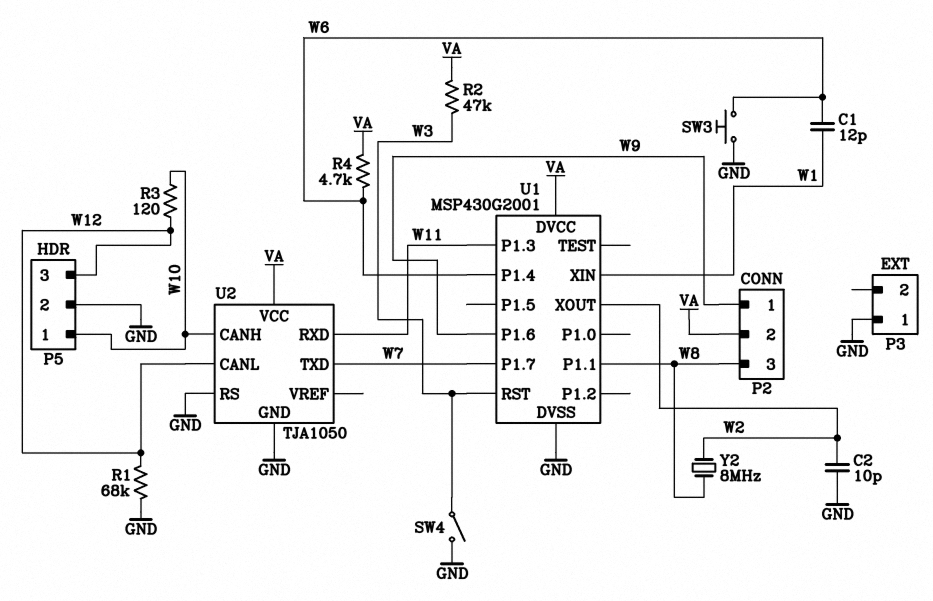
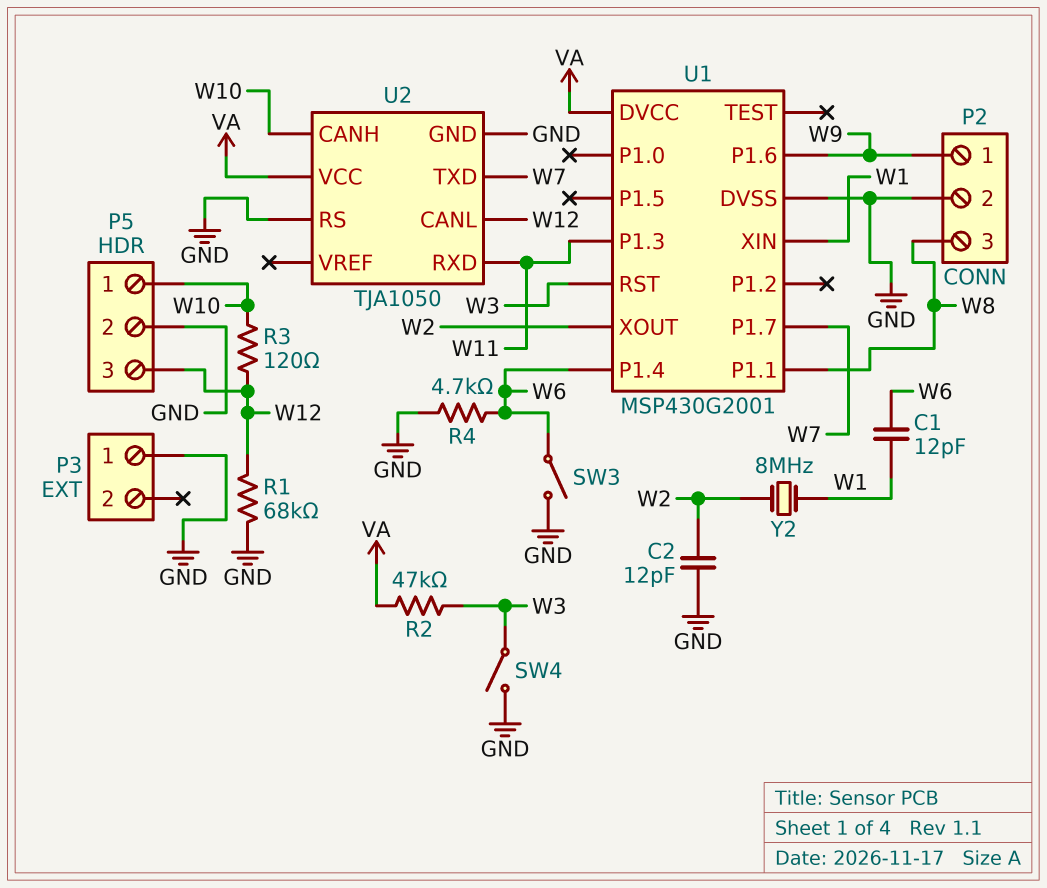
C2: 10pF (GND, W2) -> 12pF (GND, W2)
P2 pin 2: VA -> GND
R4: 4.7k (VA, W6) -> 4.7k (GND, W6)
SW3: button (GND, W6) -> switch (GND, W6)
Y2: 8MHz (W2, W8) -> 8MHz (W1, W2)

